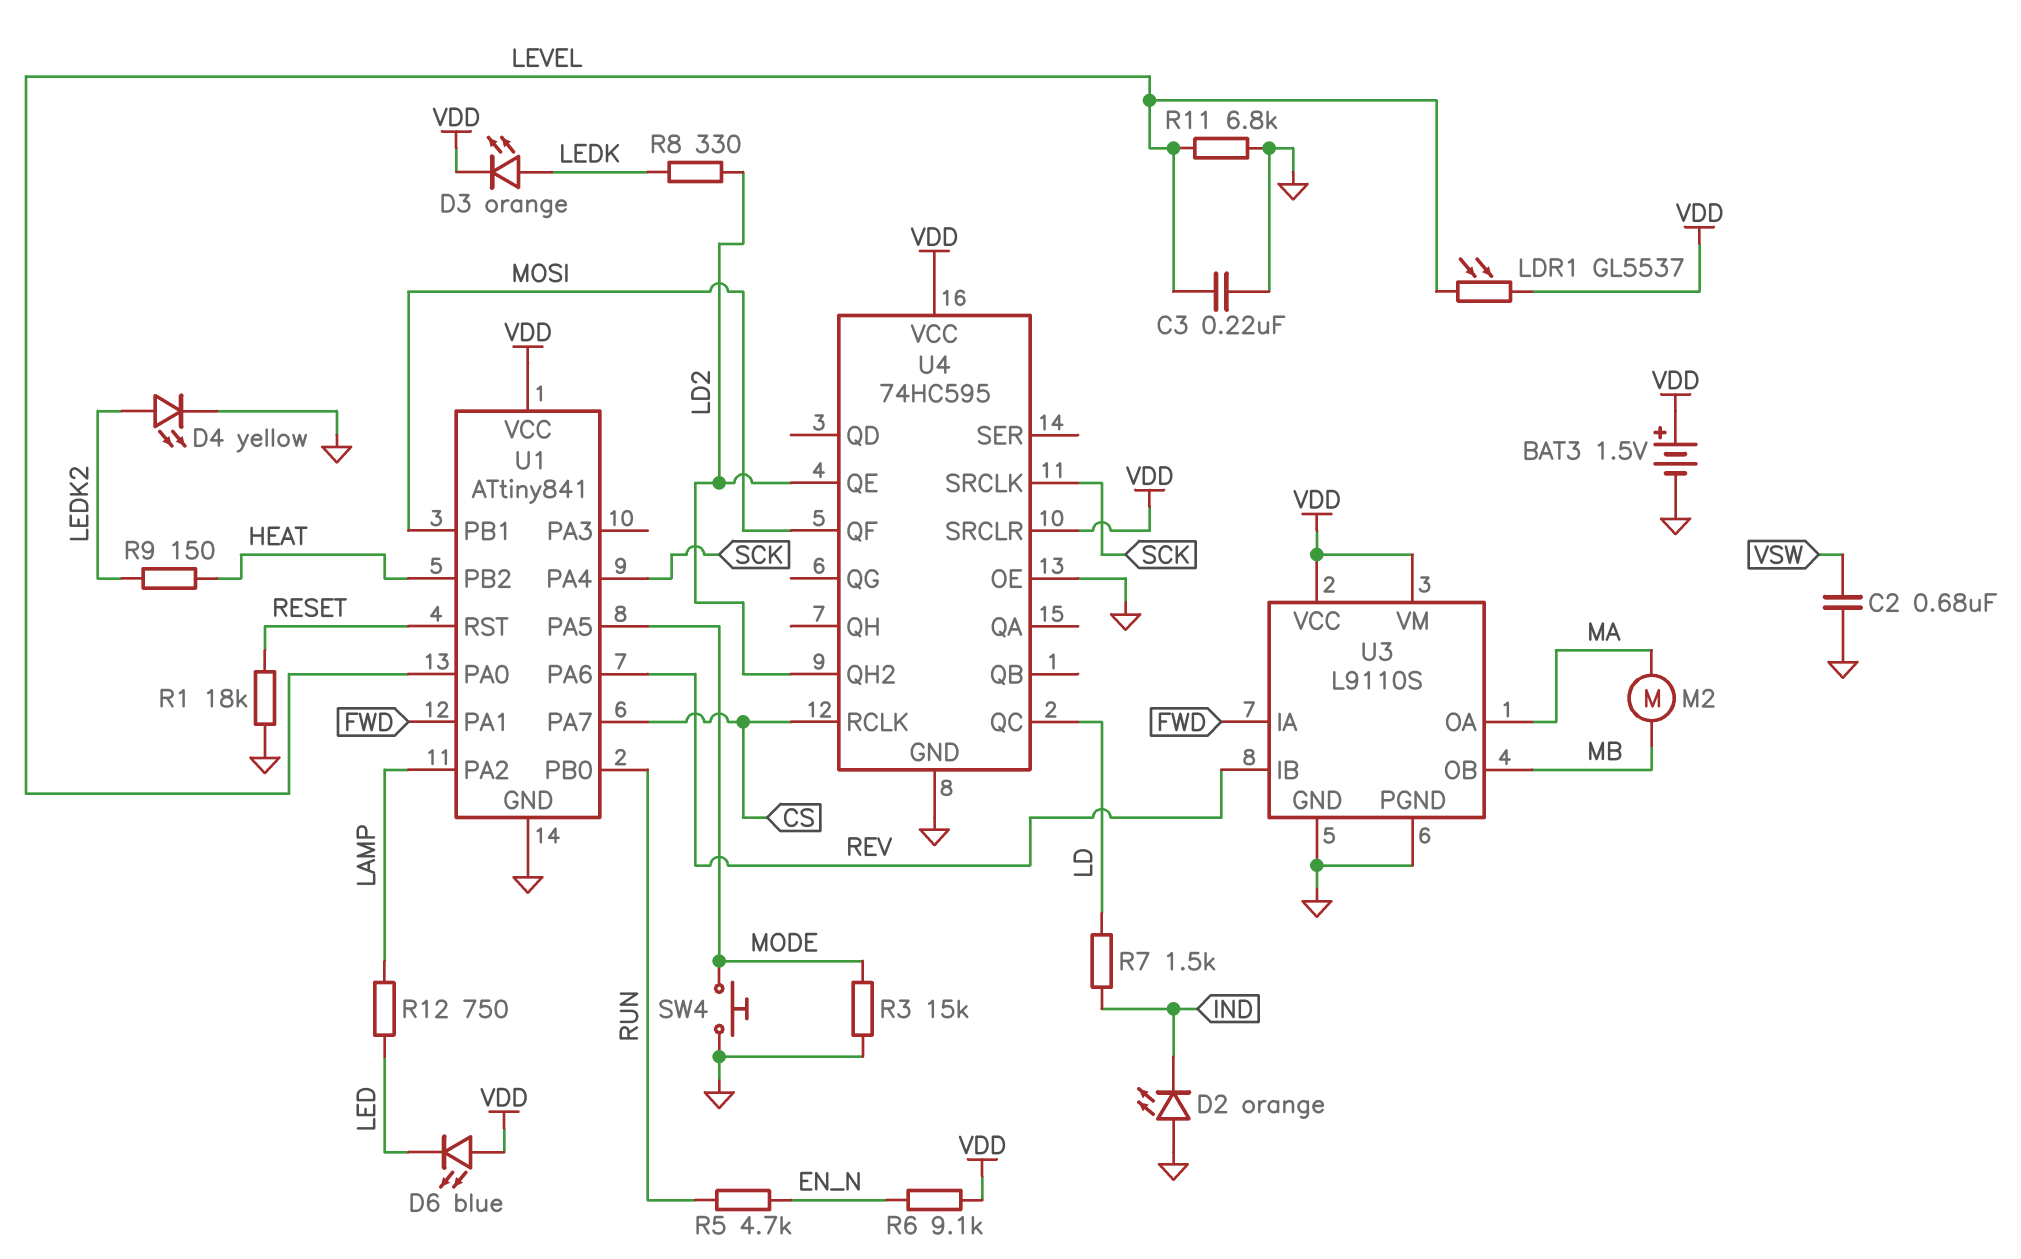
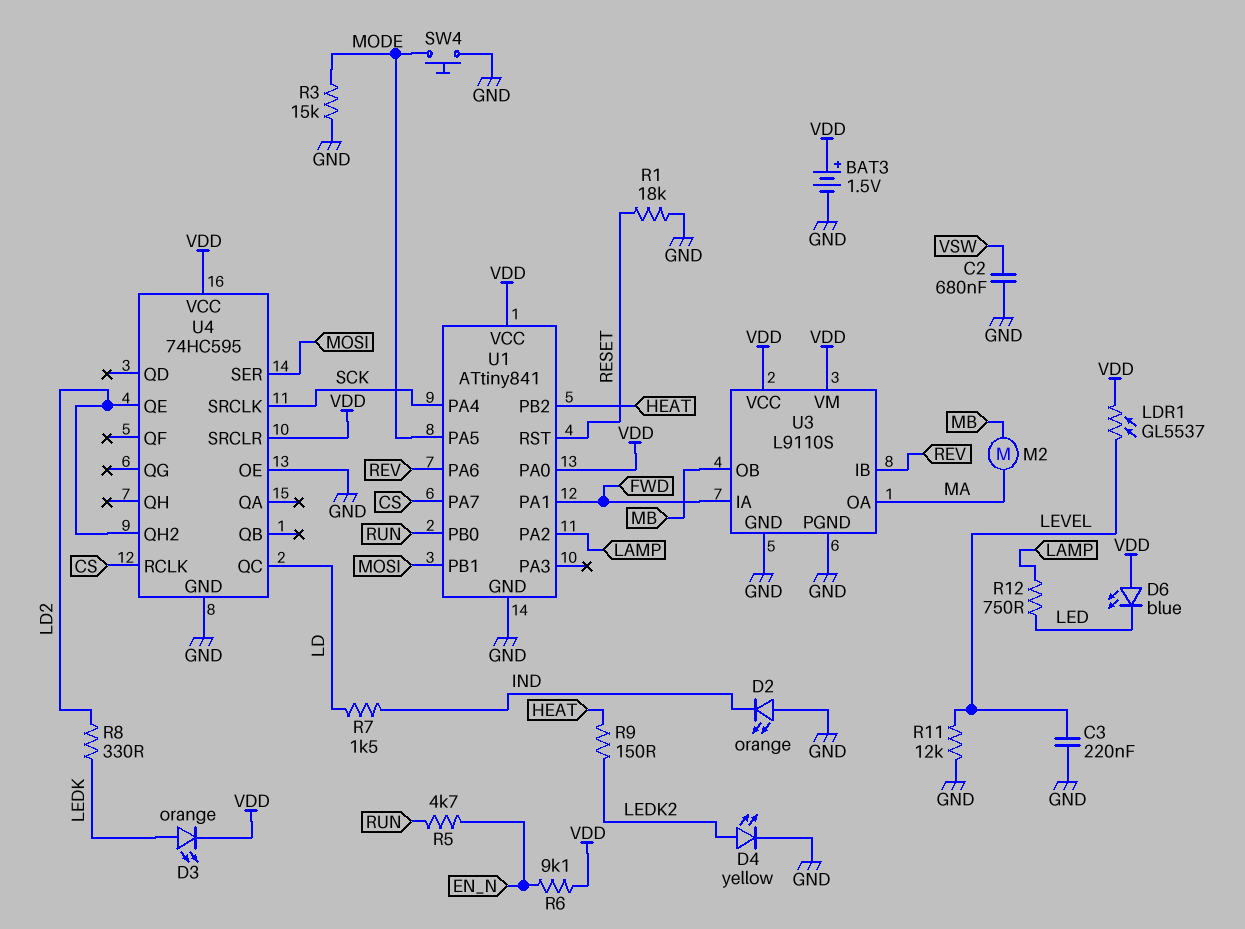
R11: 6.8k (GND, LEVEL) -> 12k (GND, LEVEL)
U1 pin PA0: LEVEL -> VDD
U4 pin QF: MOSI -> none
U4 pin SER: none -> MOSI

